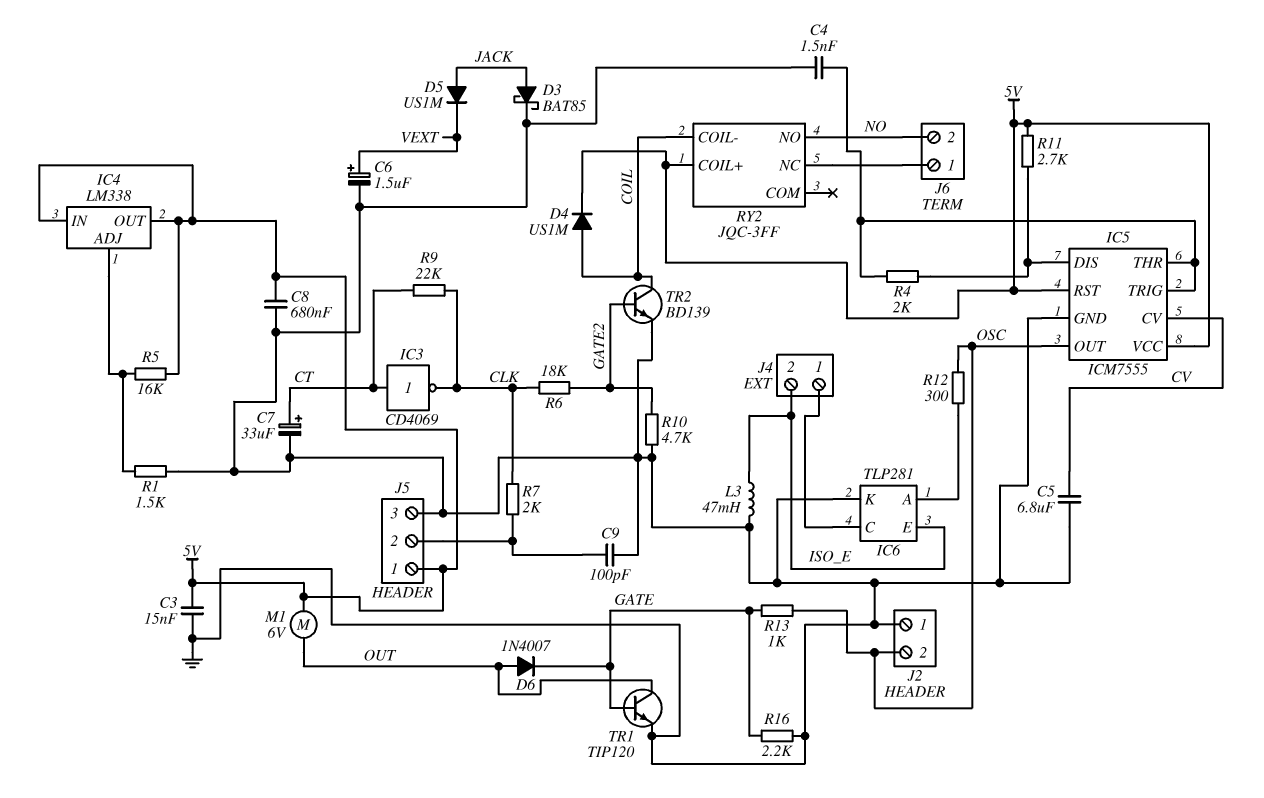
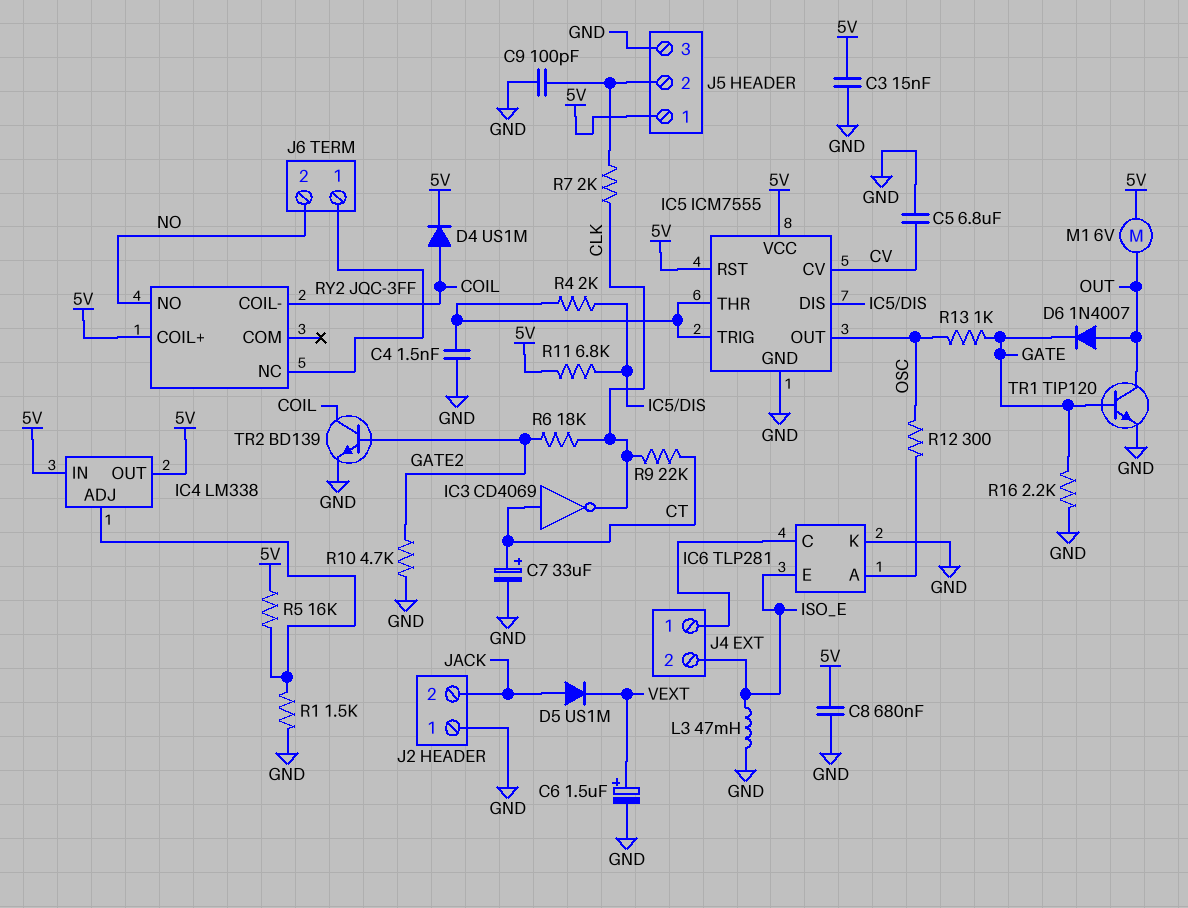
D3: schottky BAT85 (A JACK, K GND) -> none
J2 pin 2: OSC -> JACK
R11: 2.7k (5V, IC5/DIS) -> 6.8k (5V, IC5/DIS)

